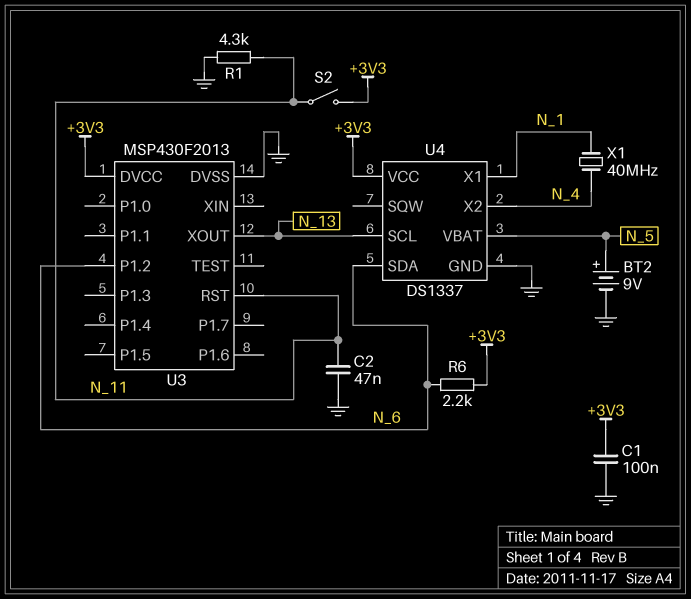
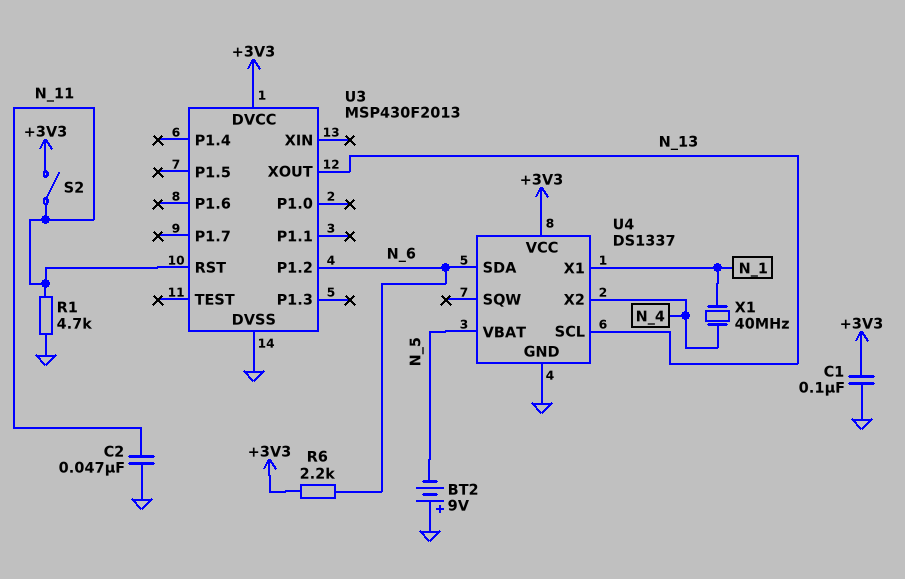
BT2: 9V (plus N_5, minus GND) -> 9V (plus GND, minus N_5)
R1: 4.3k (GND, N_11) -> 4.7k (GND, N_11)

